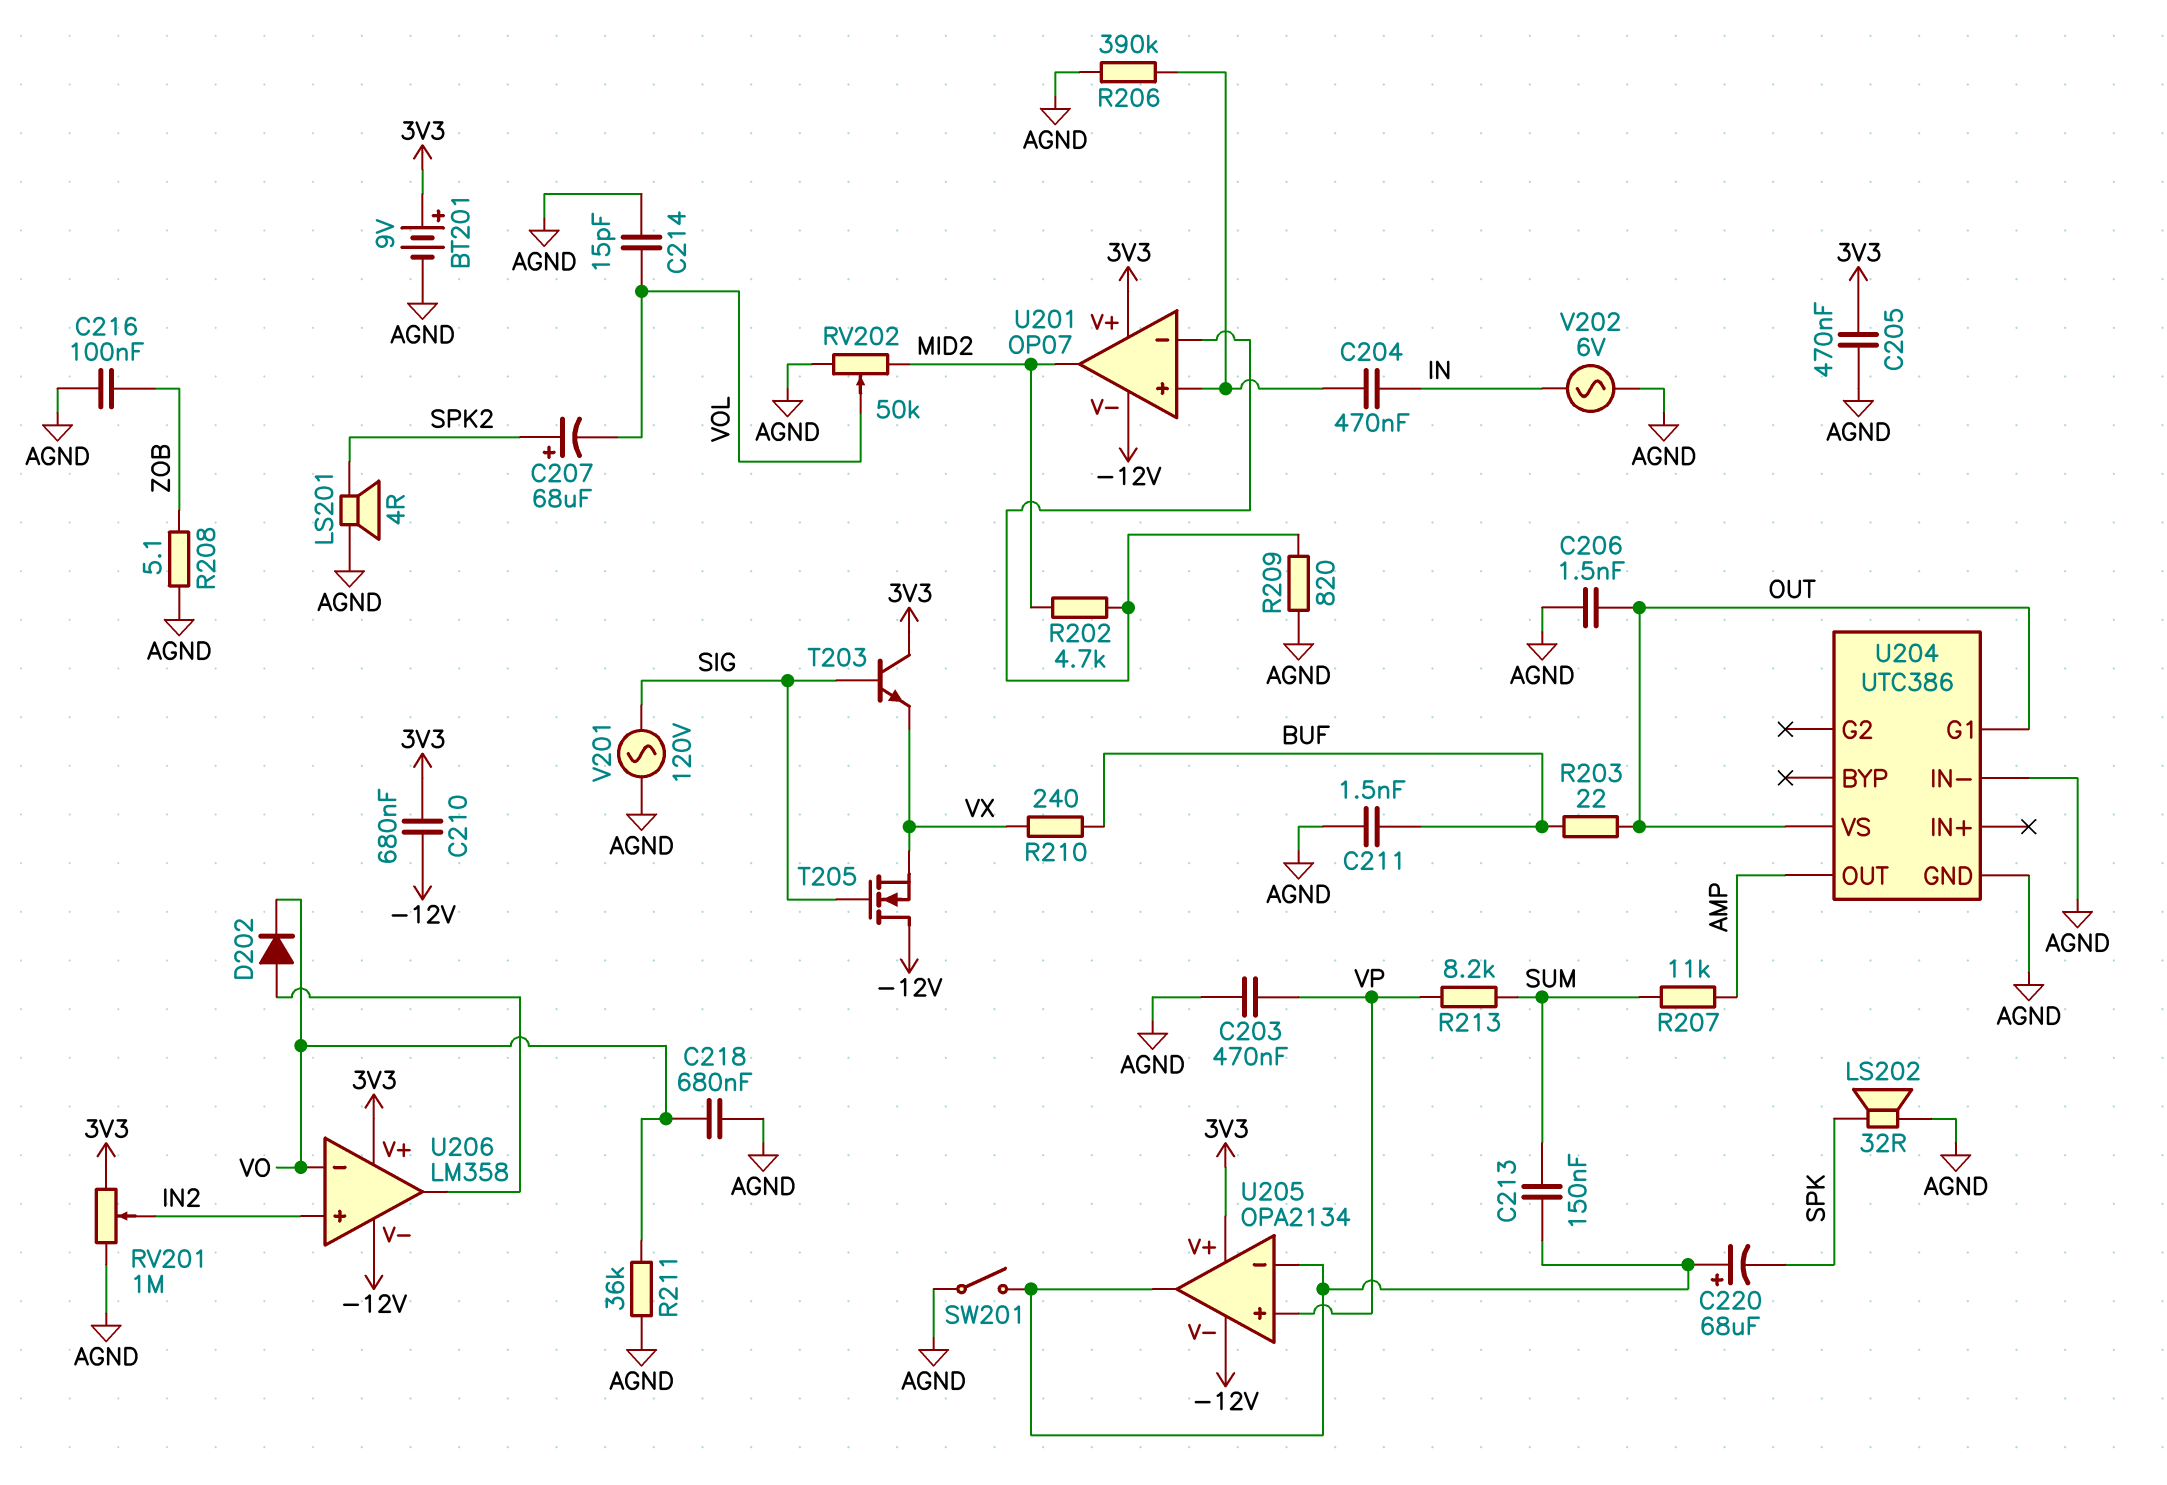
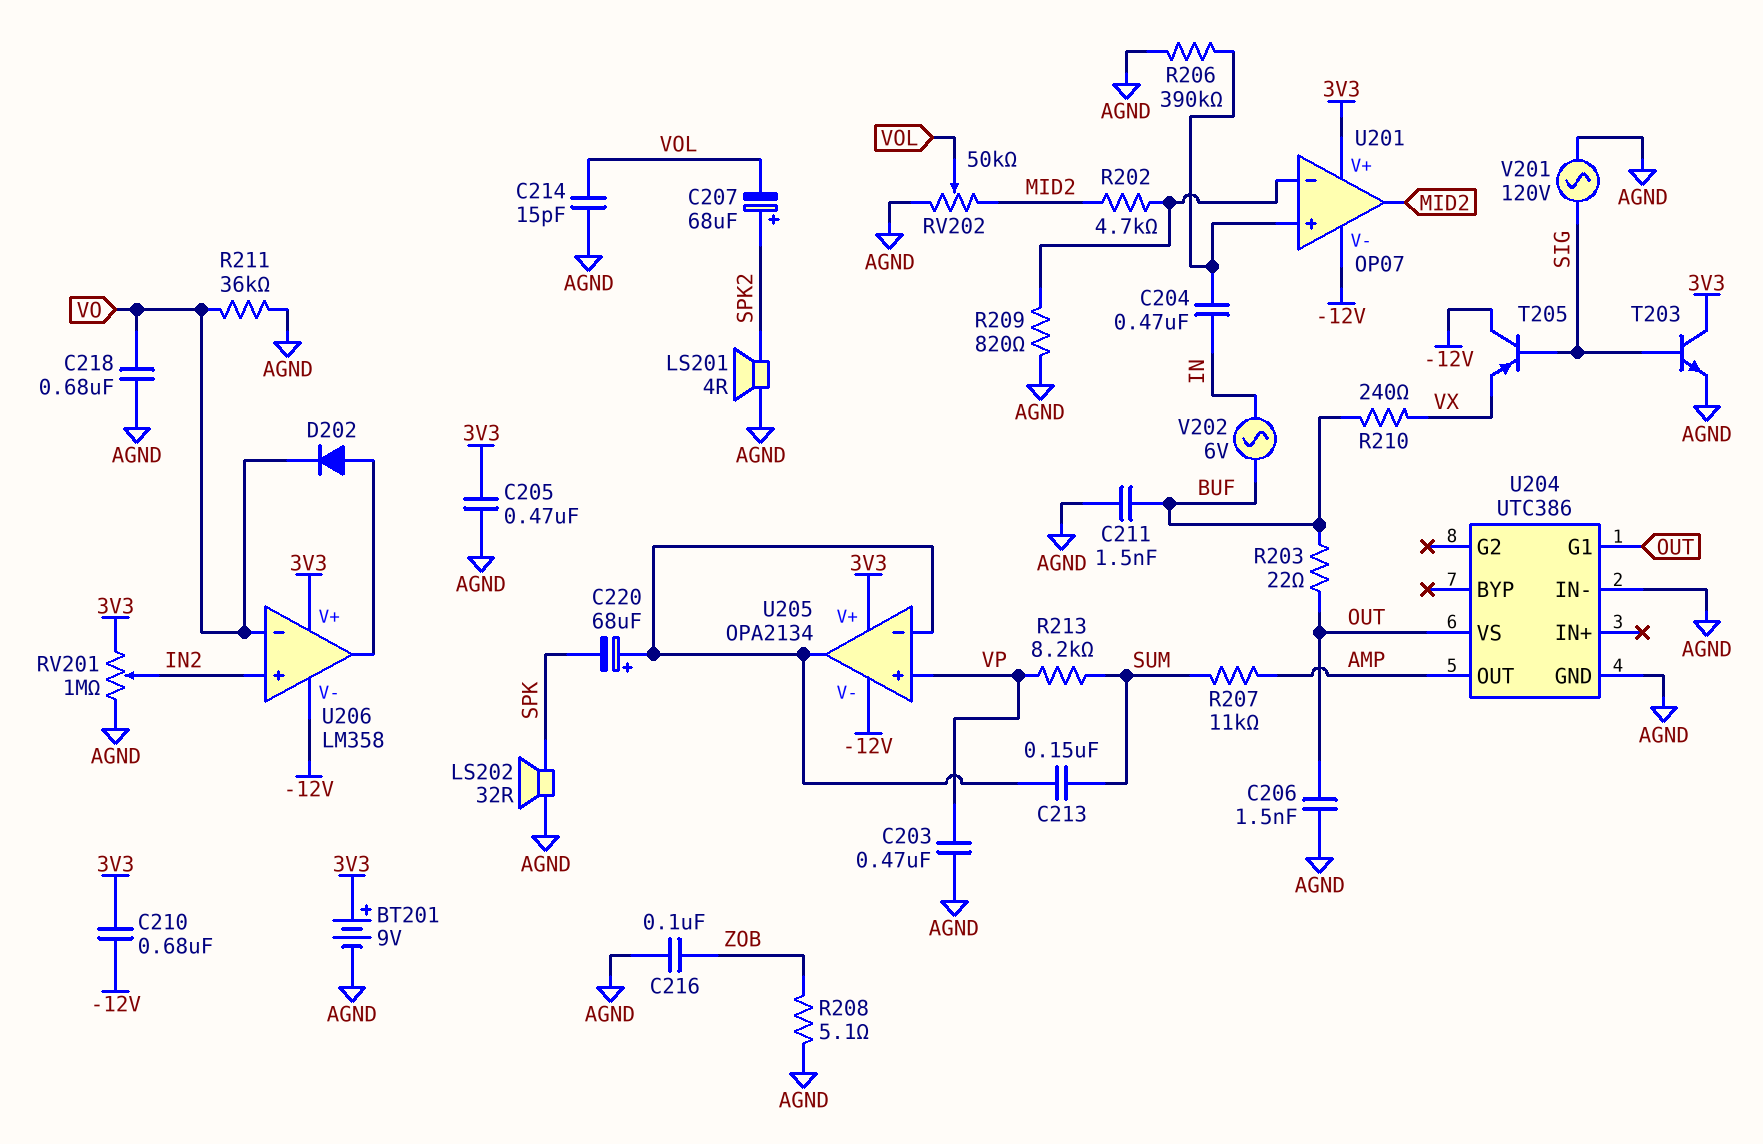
SW201: switch (AGND, U205/in-) -> none
T203: NPN (B SIG, C 3V3, E VX) -> NPN (B SIG, C 3V3, E AGND)
T205: NMOS (G SIG, D -12V, S VX) -> PNP (B SIG, C -12V, E VX)
V202: AC 6V (AGND, IN) -> AC 6V (BUF, IN)

